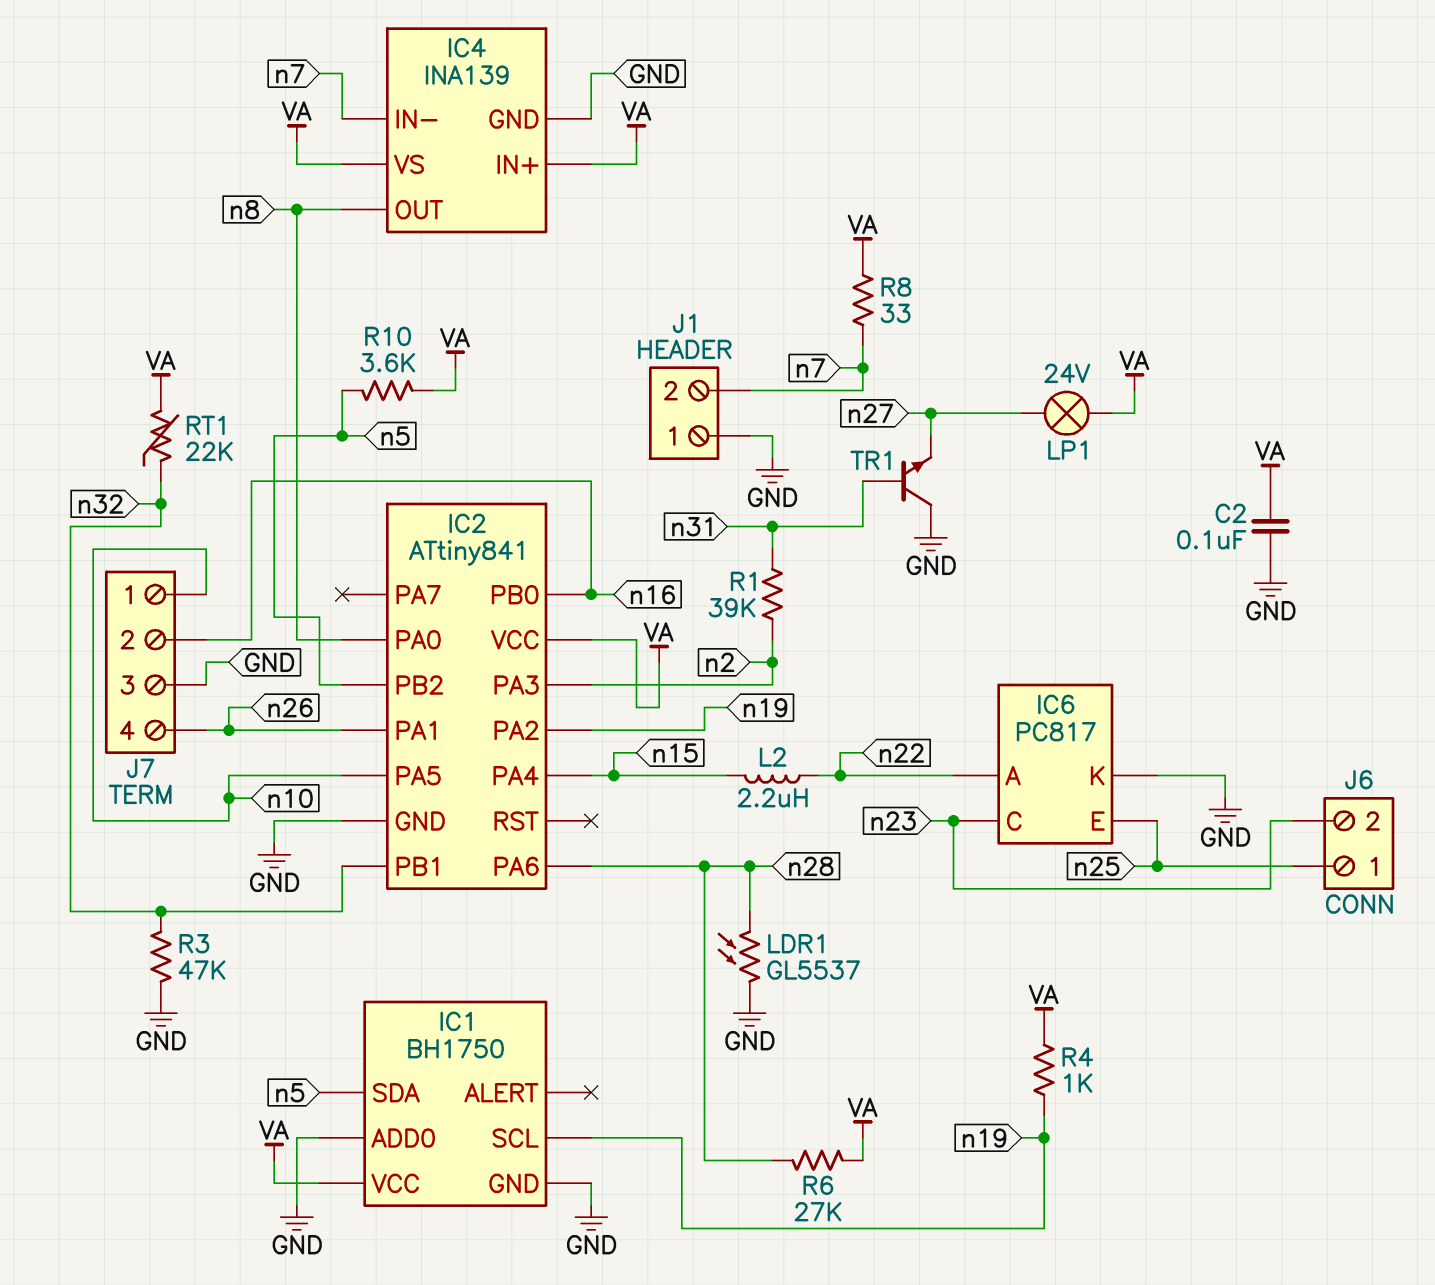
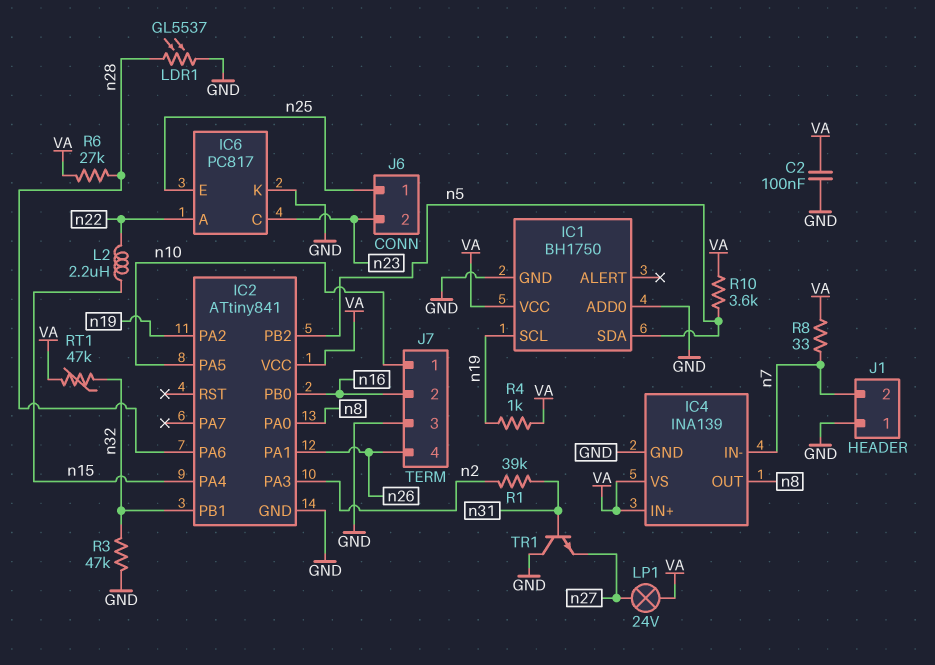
RT1: 22k (VA, n32) -> 47k (VA, n32)

